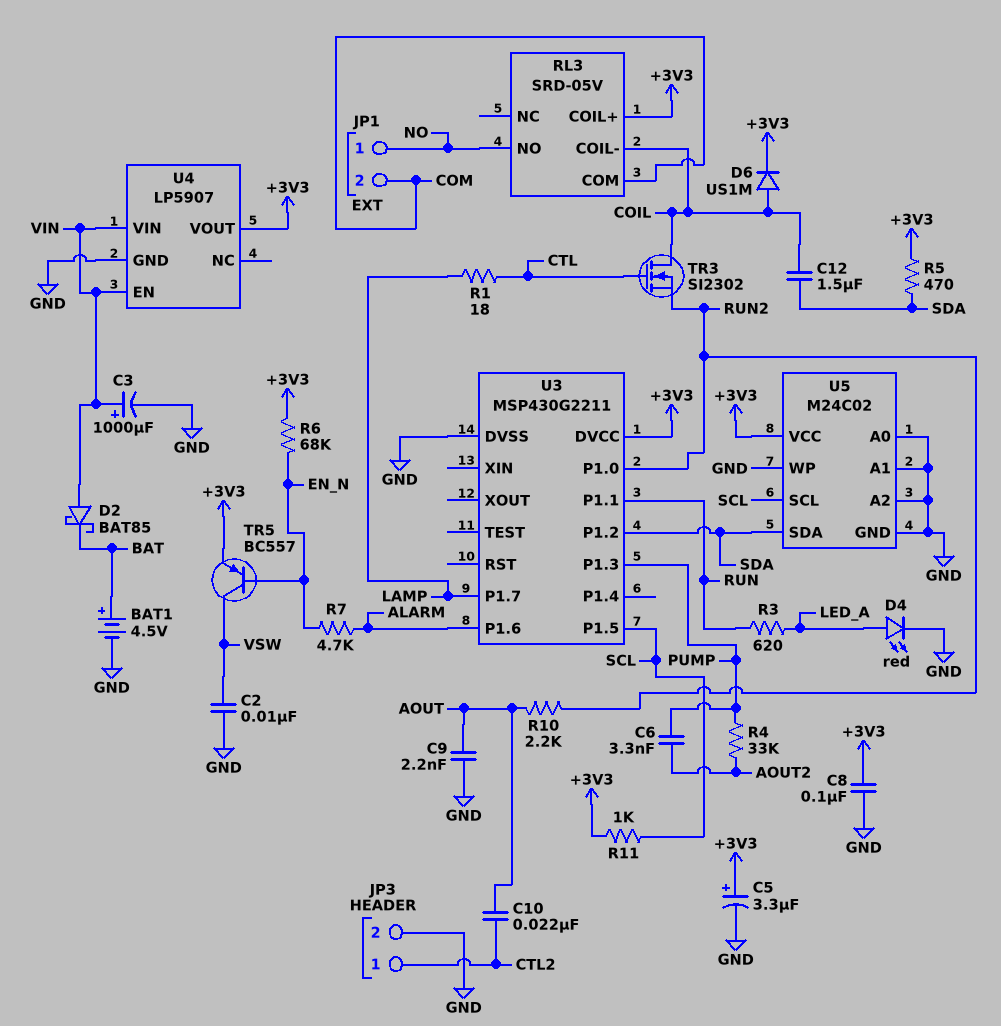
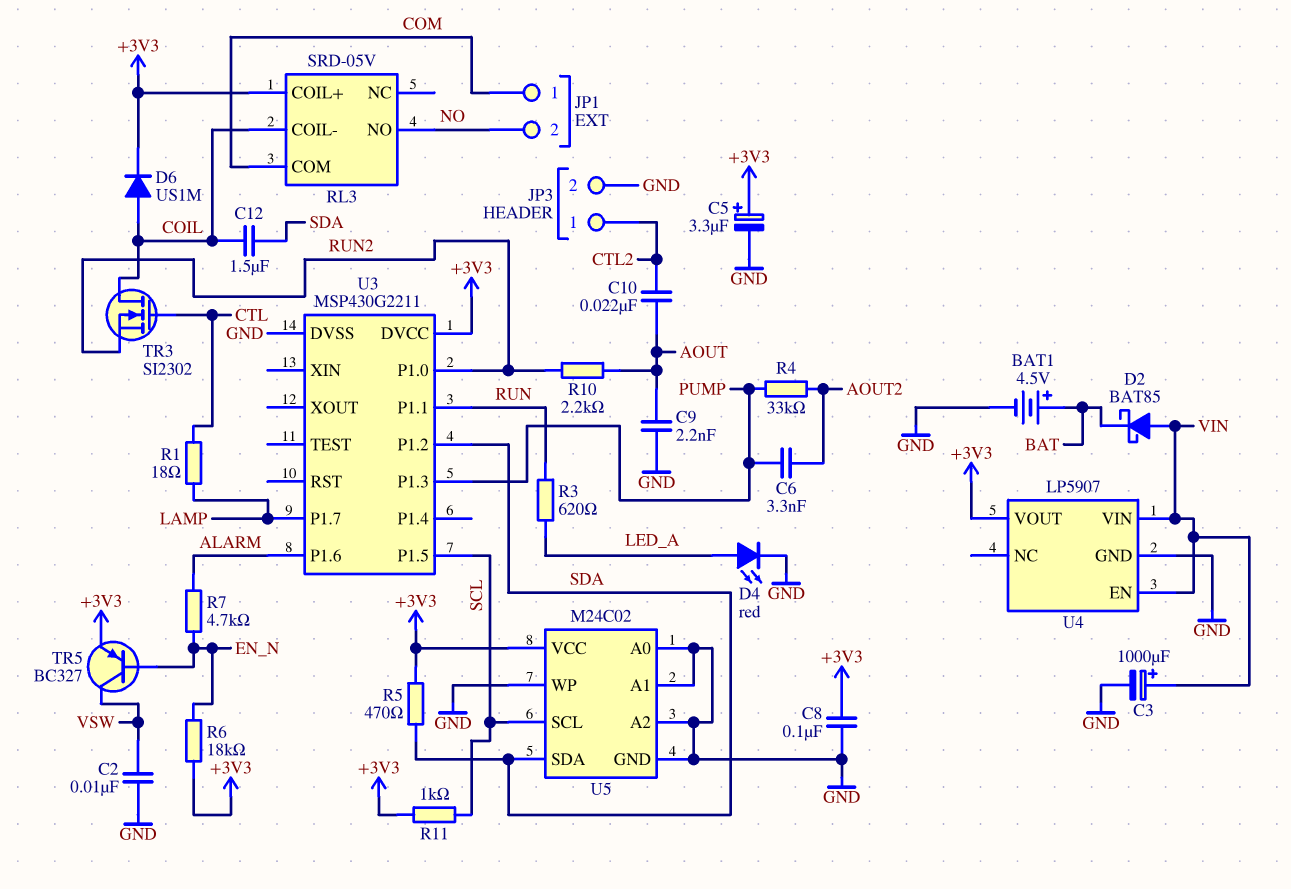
JP1 pin 1: NO -> COM
JP1 pin 2: COM -> NO
R6: 68k (+3V3, EN_N) -> 18k (+3V3, EN_N)
TR5: PNP BC557 (B EN_N, C VSW, E +3V3) -> PNP BC327 (B EN_N, C VSW, E +3V3)

